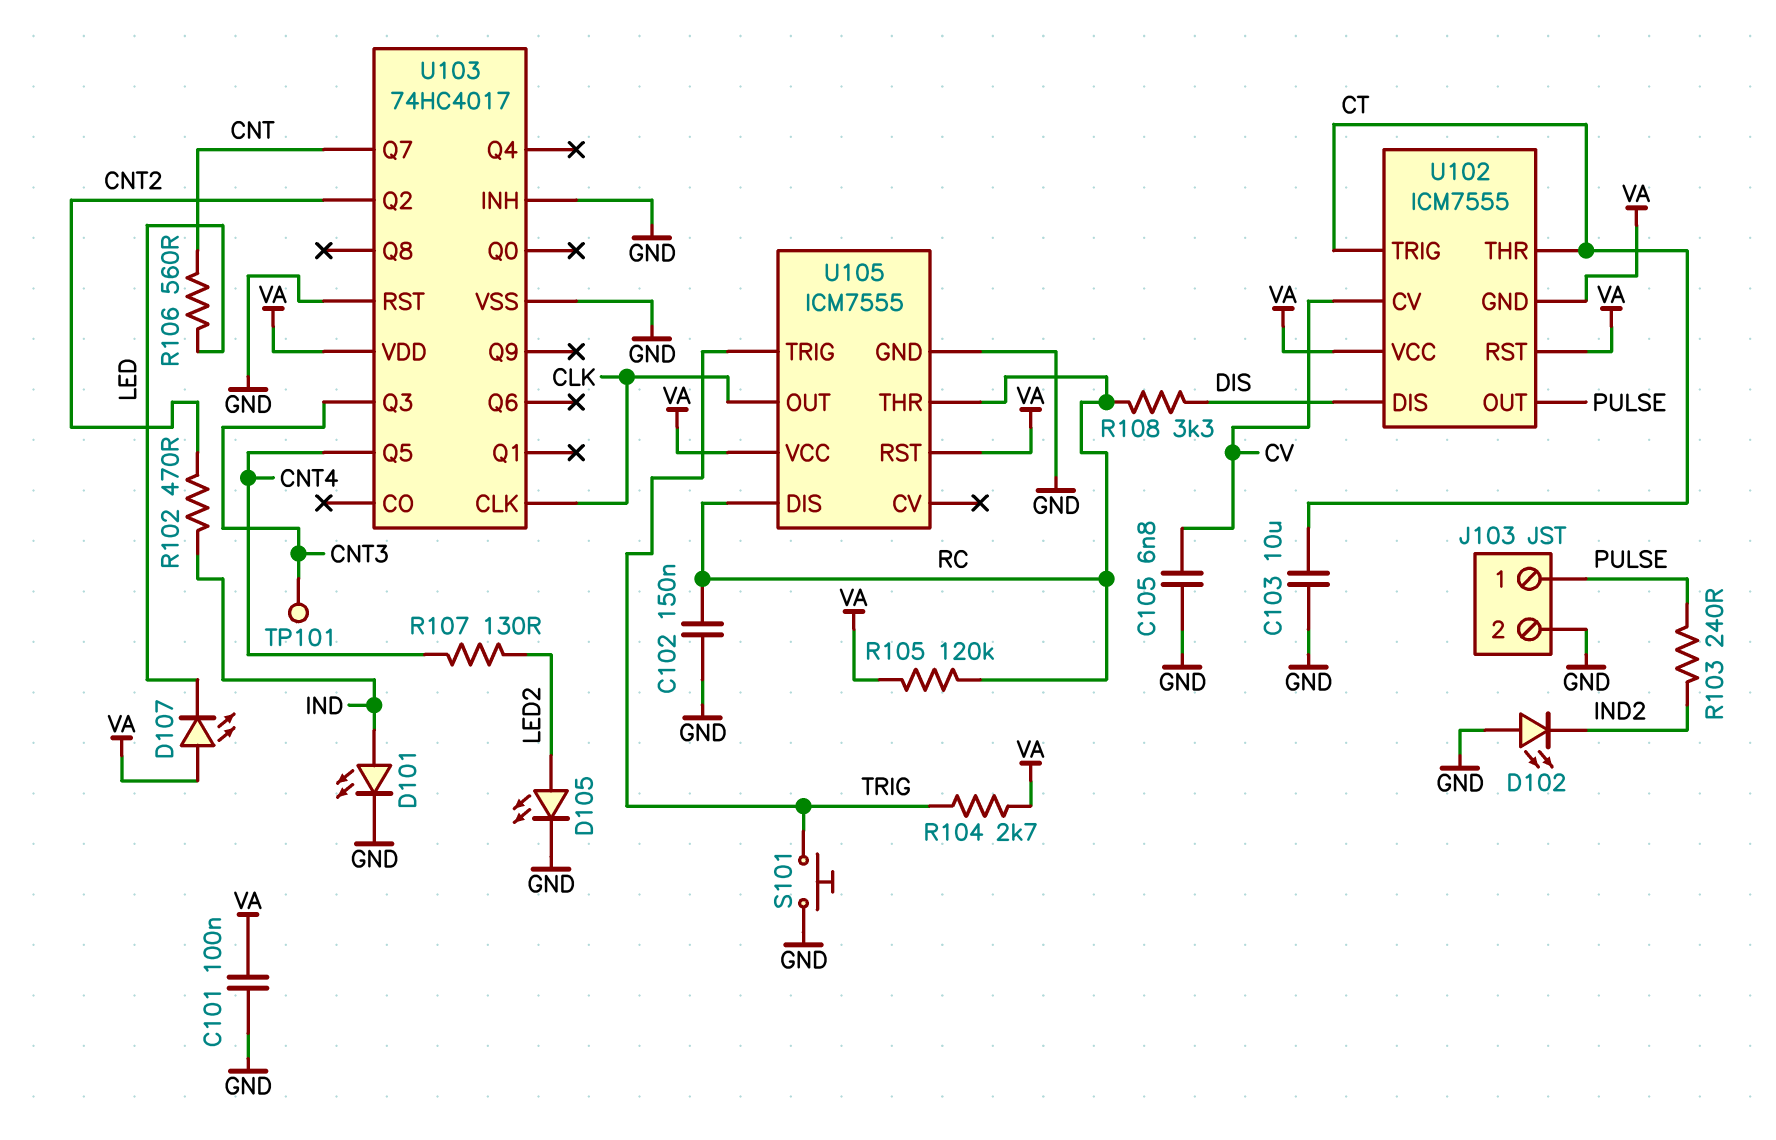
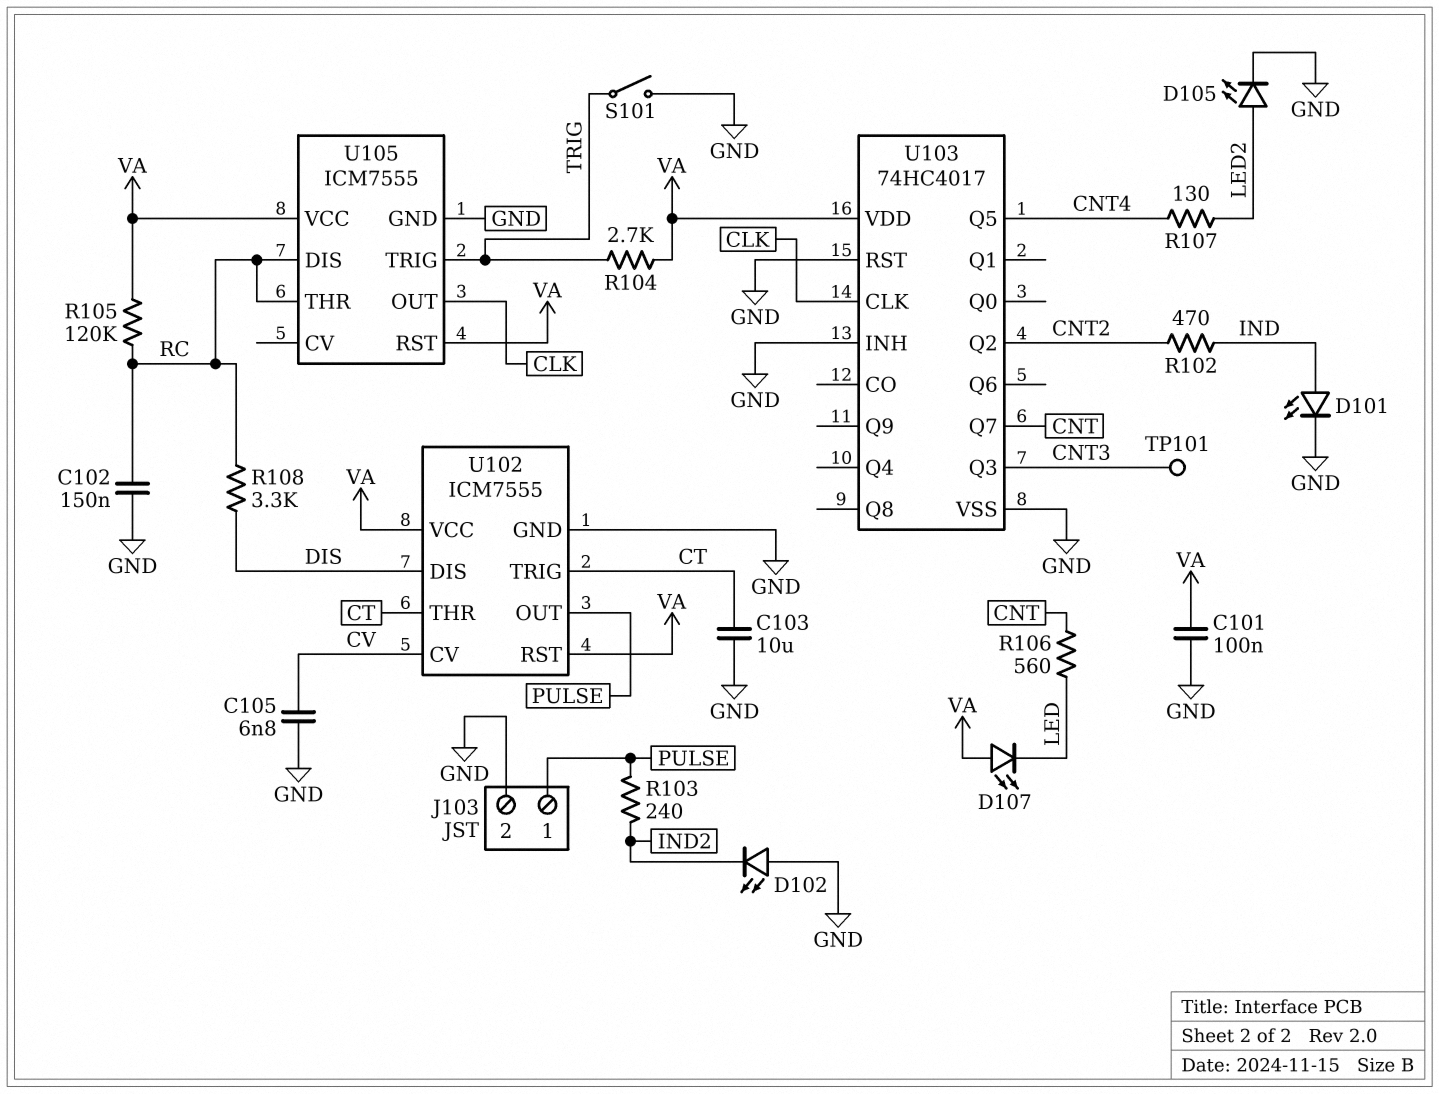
S101: button (GND, TRIG) -> switch (GND, TRIG)
U102 pin GND: VA -> GND

